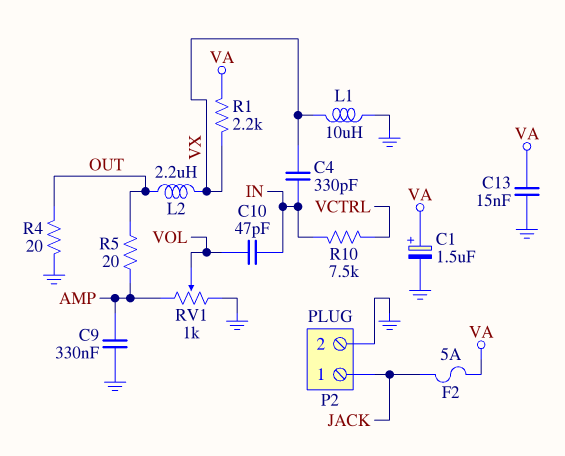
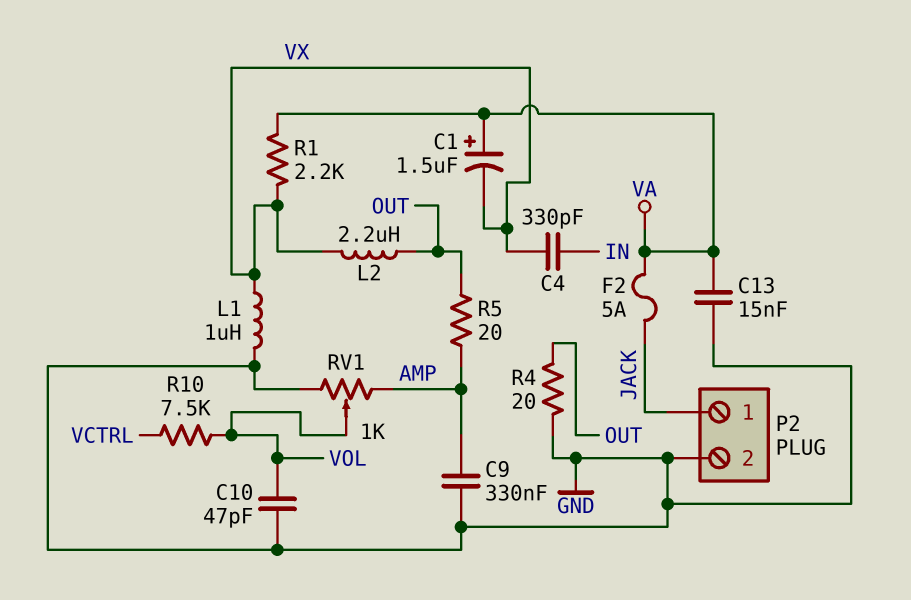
C1: 1.5uF (plus VA, minus GND) -> 1.5uF (plus VA, minus VX)
C10: 47pF (IN, VOL) -> 47pF (GND, VOL)
L1: 10uH (GND, VX) -> 1uH (GND, VX)
R10: 7.5k (IN, VCTRL) -> 7.5k (VCTRL, VOL)

